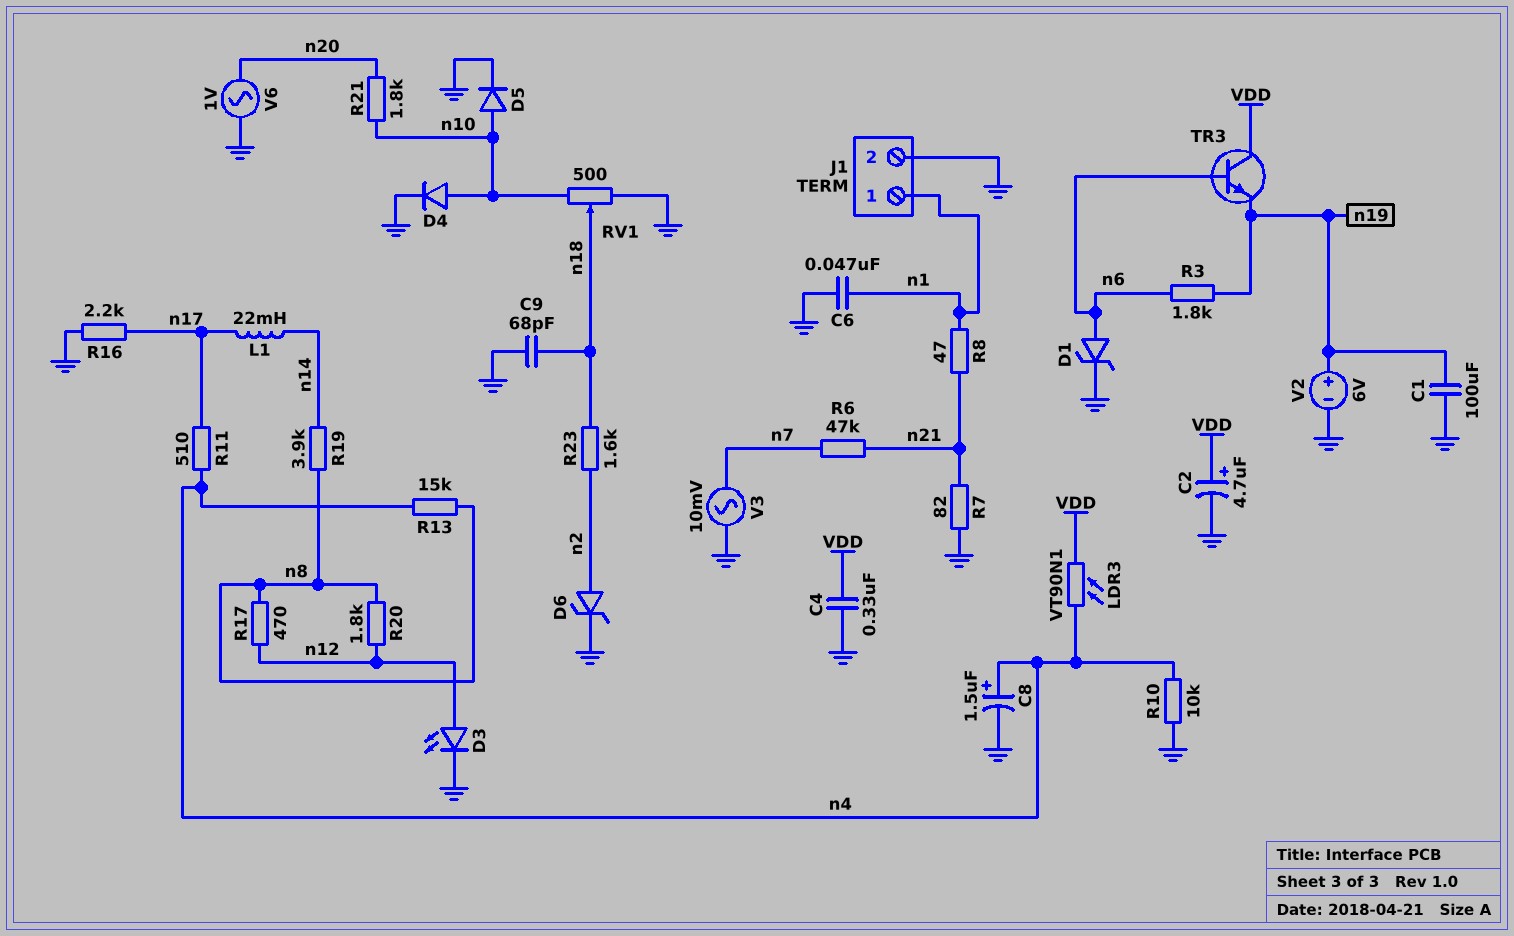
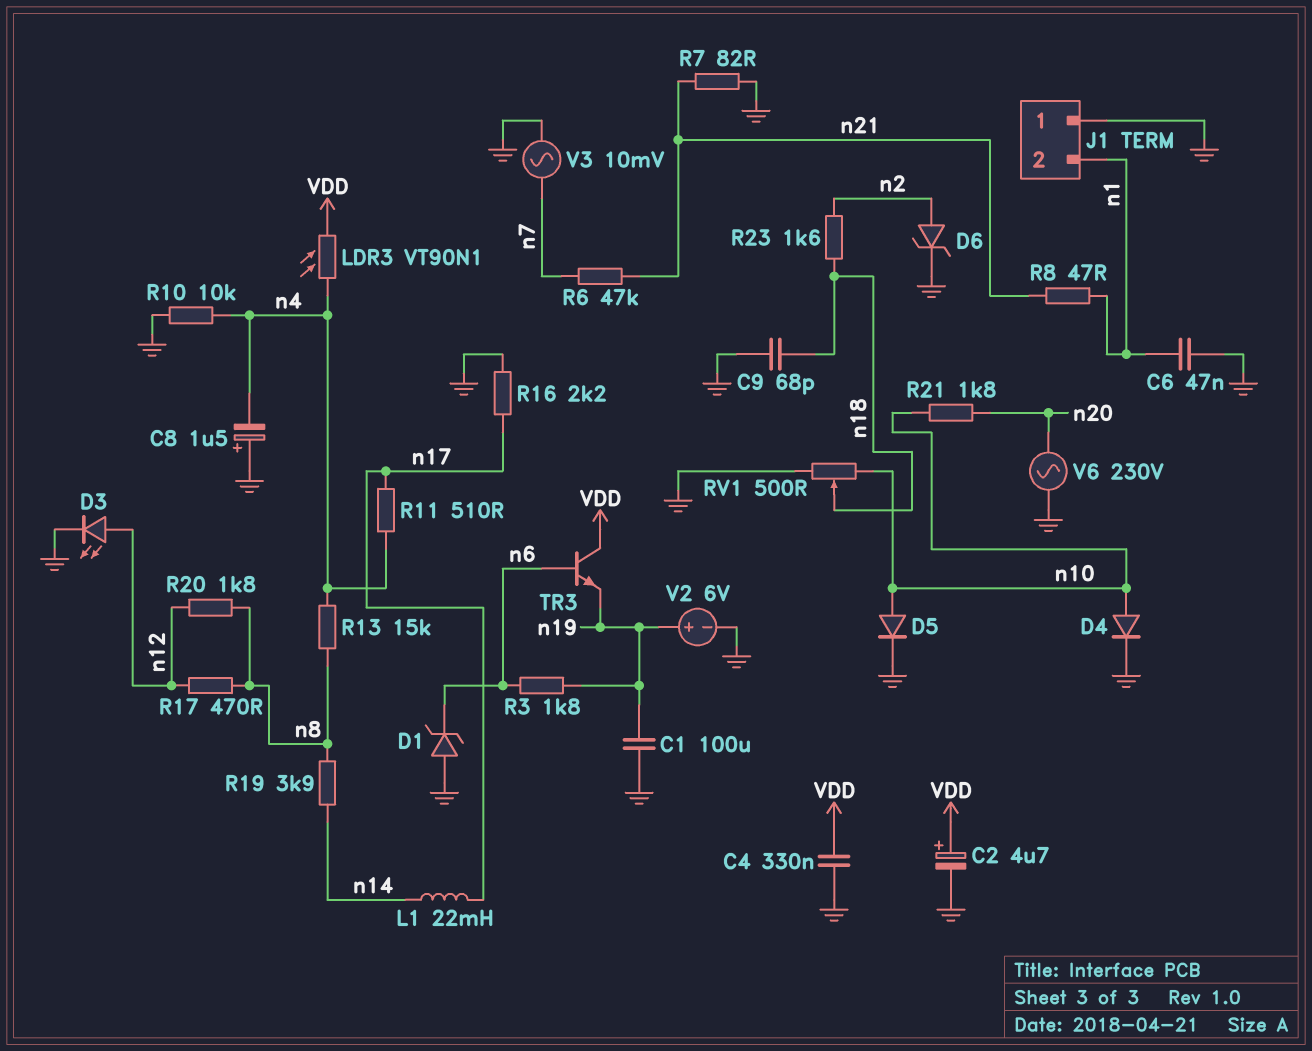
C8: 1.5uF (plus n4, minus GND) -> 1.5uF (plus GND, minus n4)
D1: zener (A n6, K GND) -> zener (A GND, K n6)
J1 pin 1: n1 -> GND
J1 pin 2: GND -> n1
V6: AC 1V (GND, n20) -> AC 230V (GND, n20)

